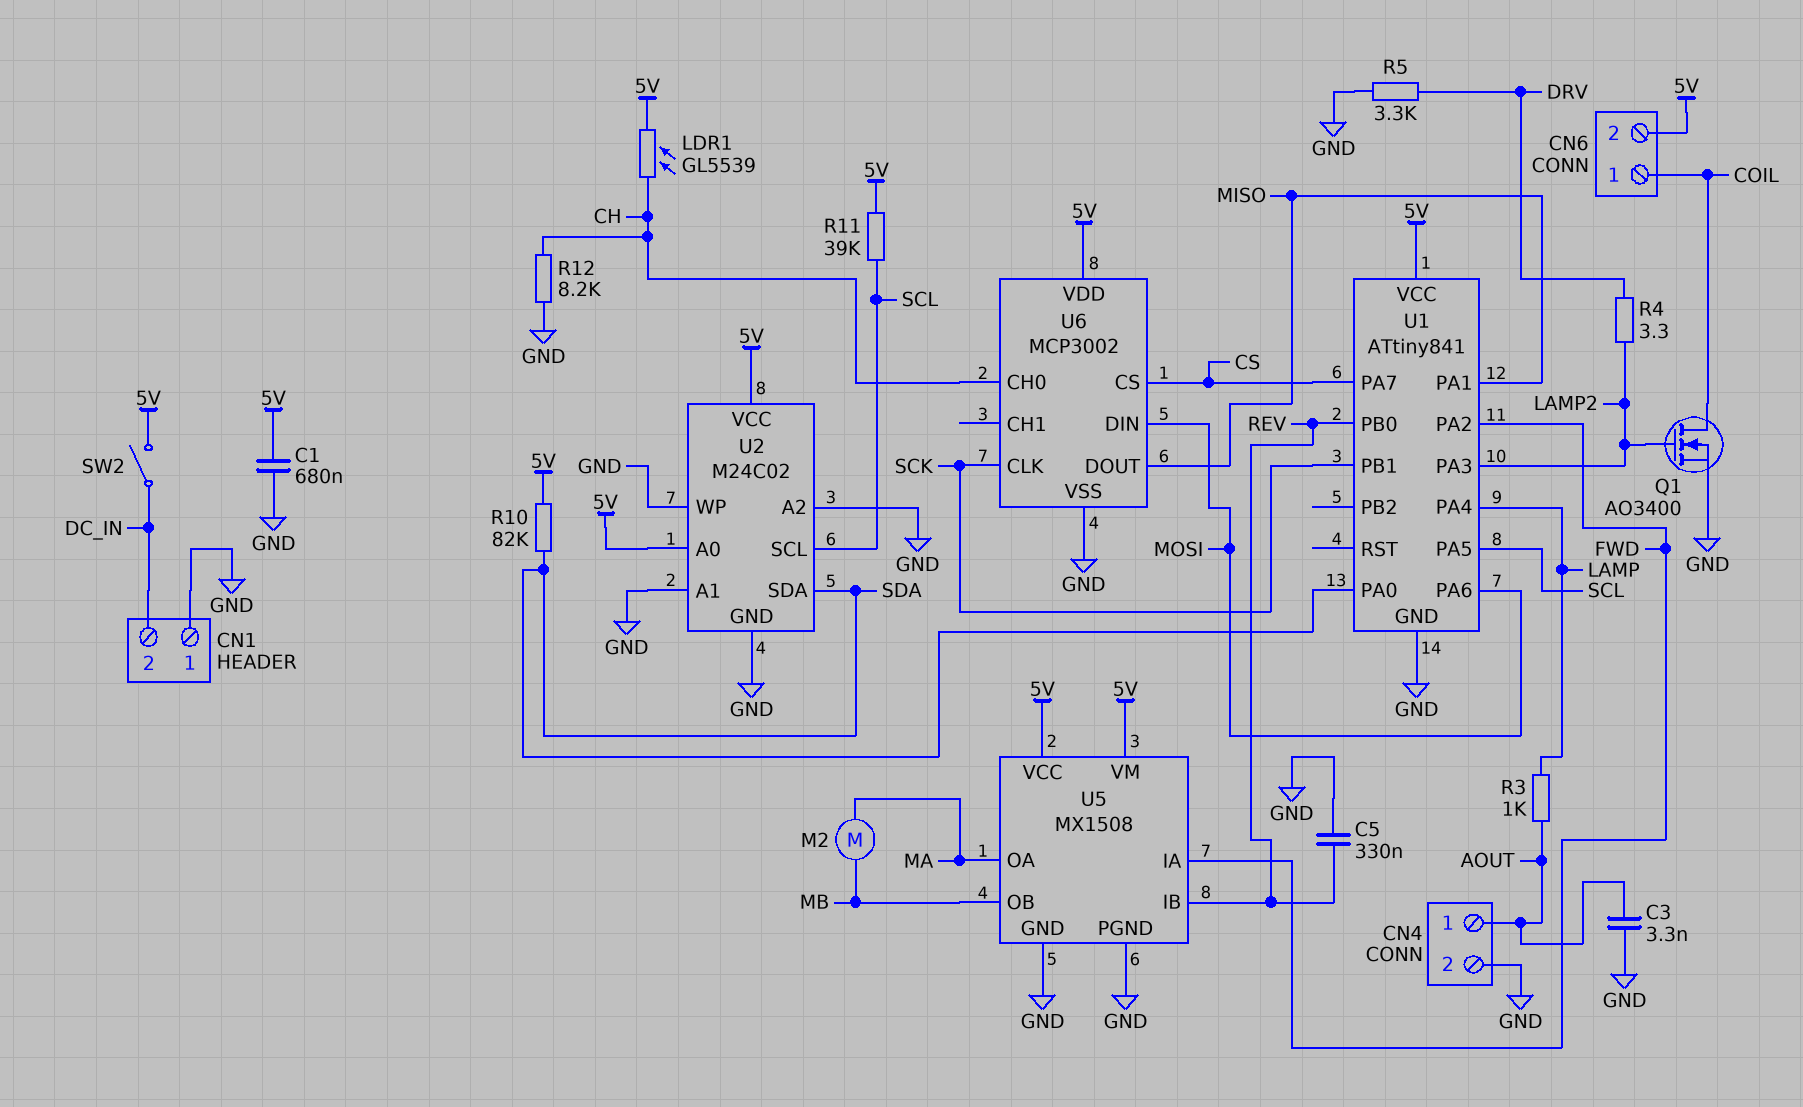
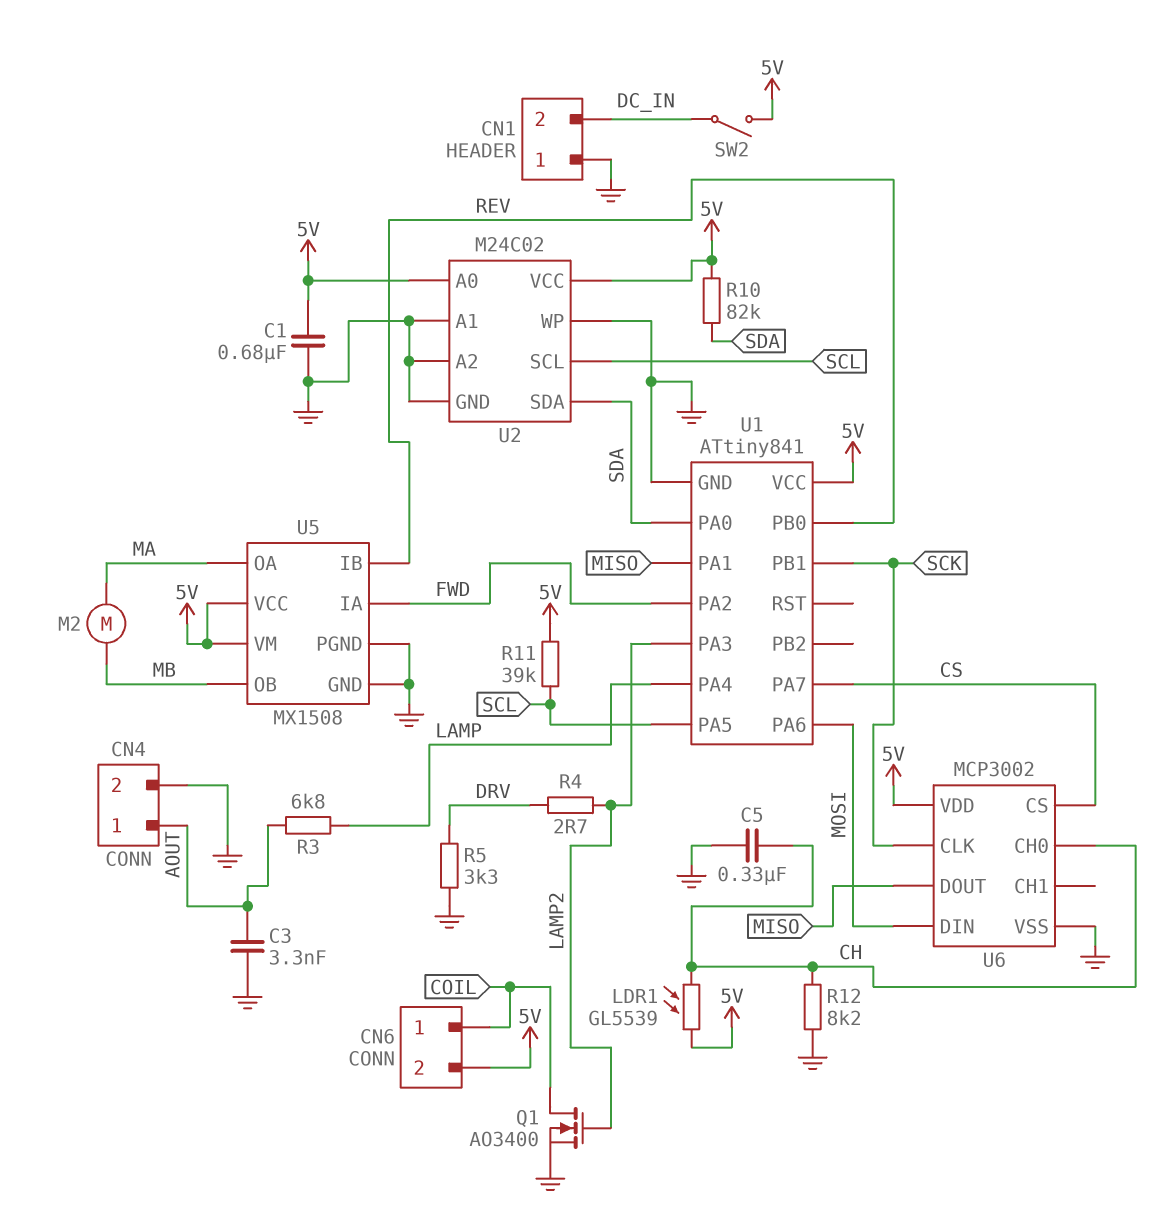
C5: 330nF (GND, REV) -> 330nF (CH, GND)
R3: 1k (AOUT, LAMP) -> 6.8k (AOUT, LAMP)
R4: 3.3 (DRV, LAMP2) -> 2.7 (DRV, LAMP2)

